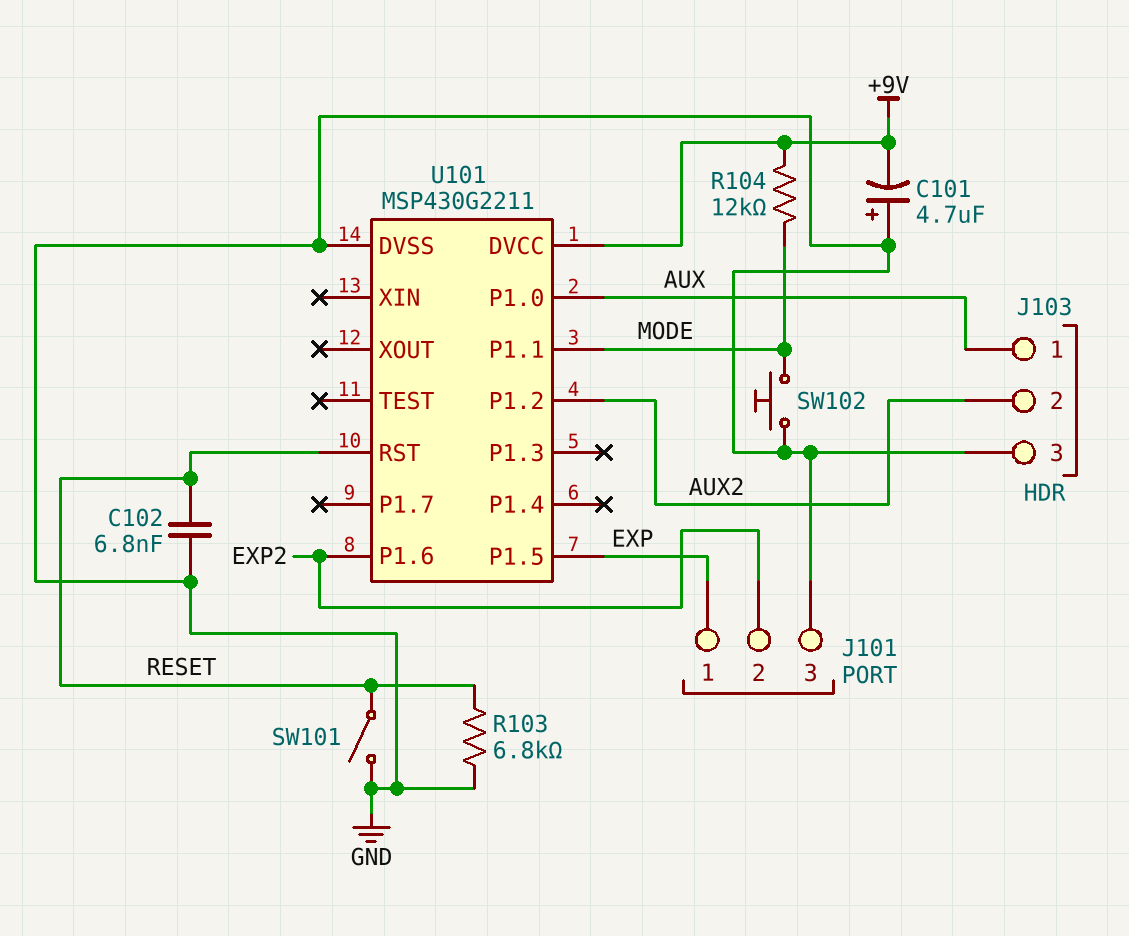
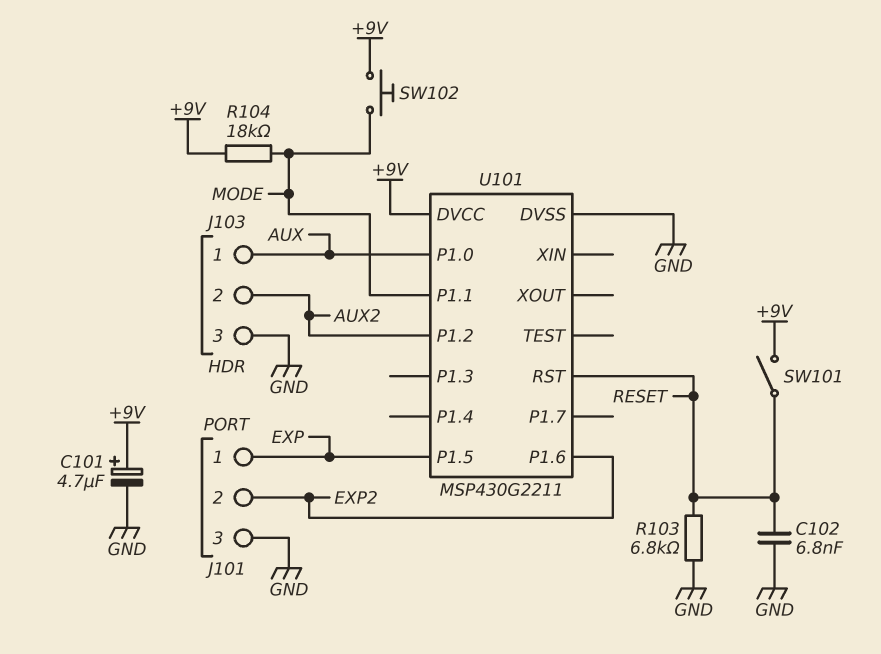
C101: 4.7uF (plus GND, minus +9V) -> 4.7uF (plus +9V, minus GND)
R104: 12k (+9V, MODE) -> 18k (+9V, MODE)
SW101: switch (GND, RESET) -> switch (+9V, RESET)
SW102: button (GND, MODE) -> button (+9V, MODE)

